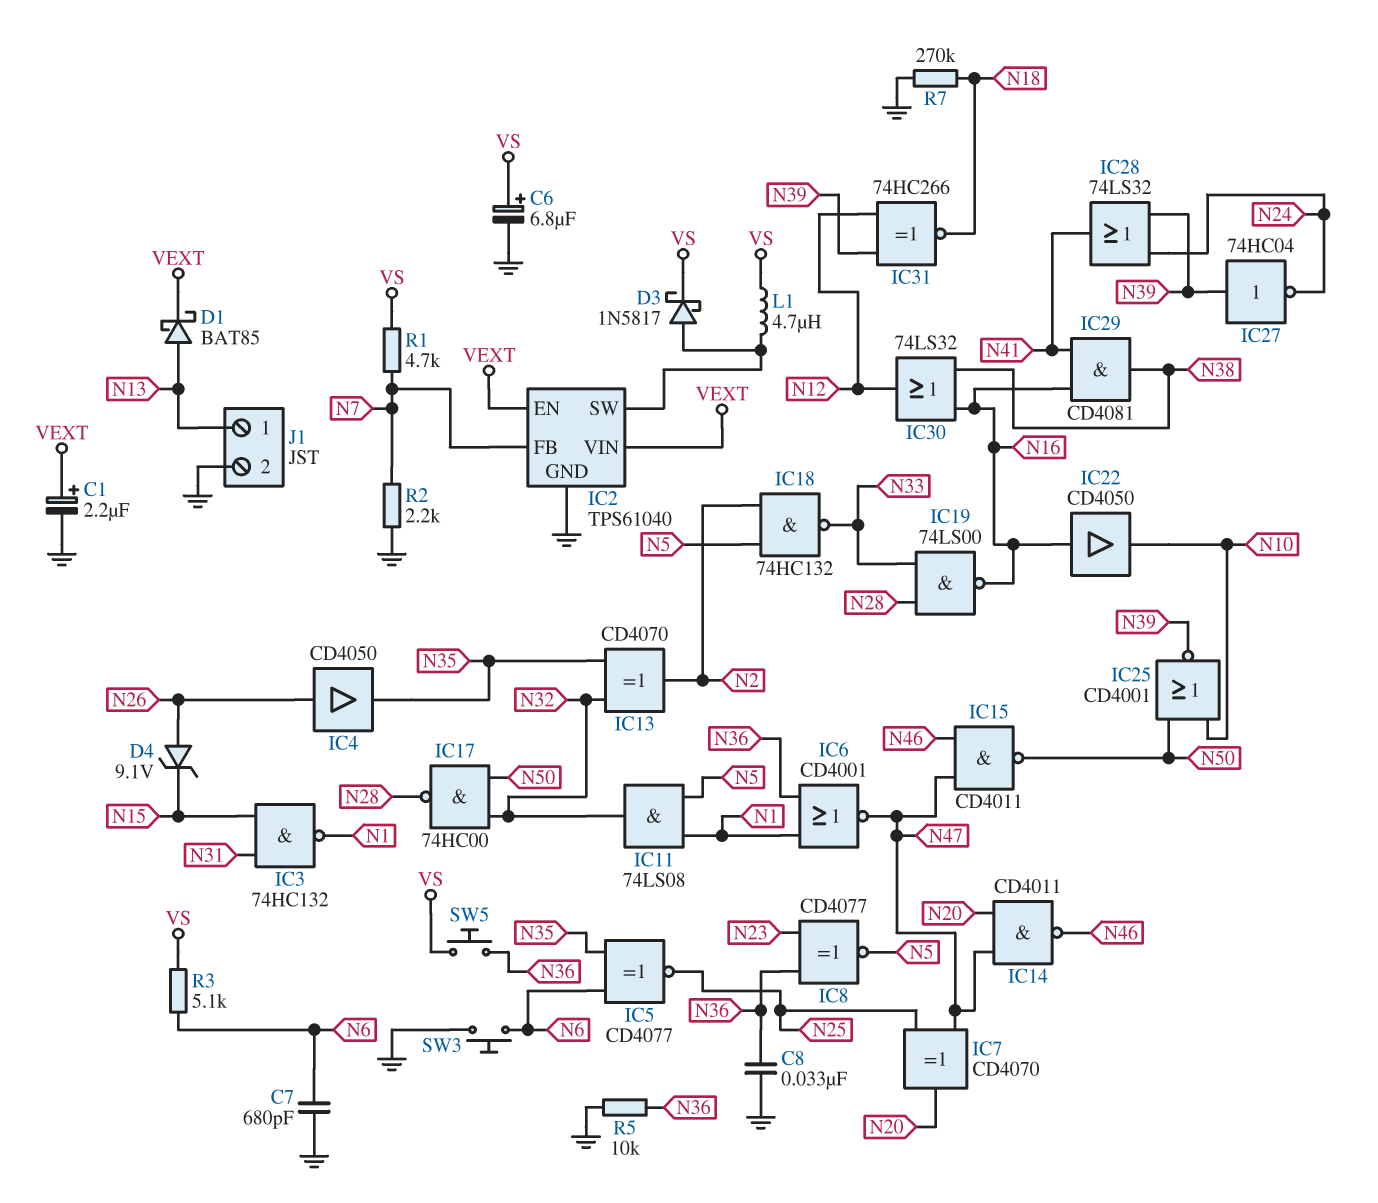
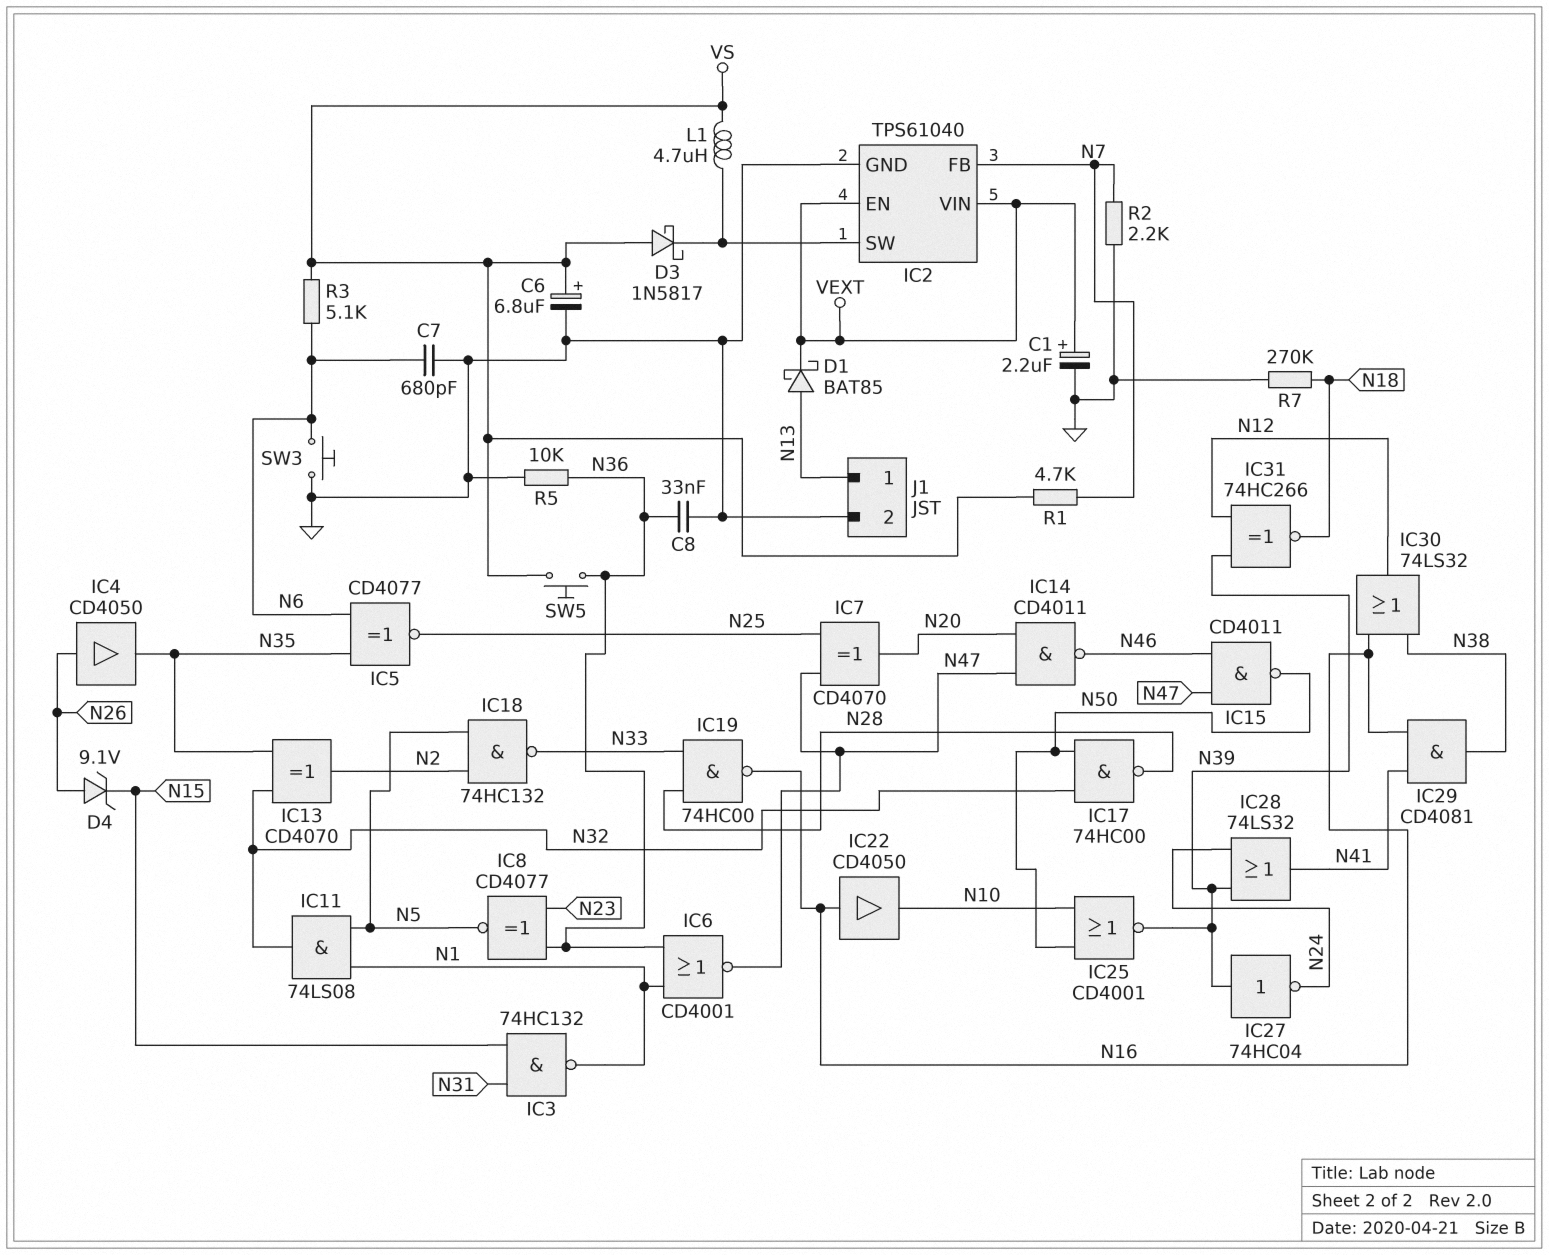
D3: schottky 1N5817 (A IC2/SW, K VS) -> schottky 1N5817 (A VS, K IC2/SW)
IC19: NAND 74LS00 (in N28, in N33, out N16) -> NAND 74HC00 (in N28, in N33, out N16)

